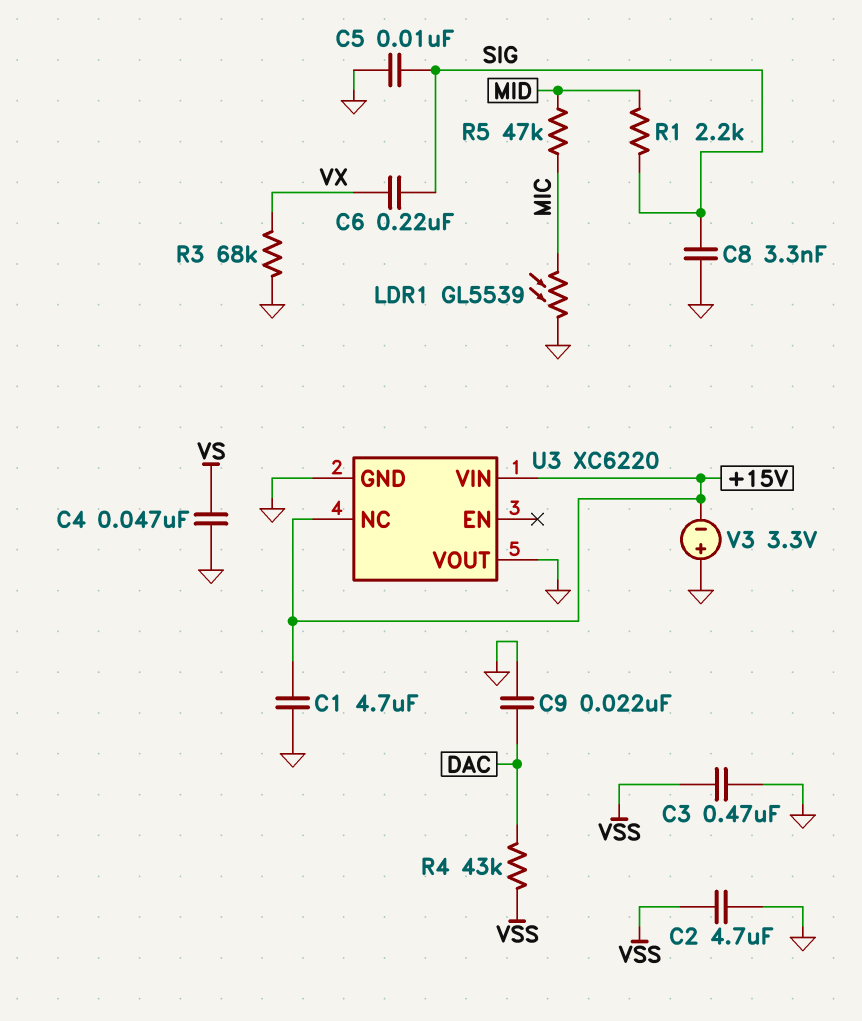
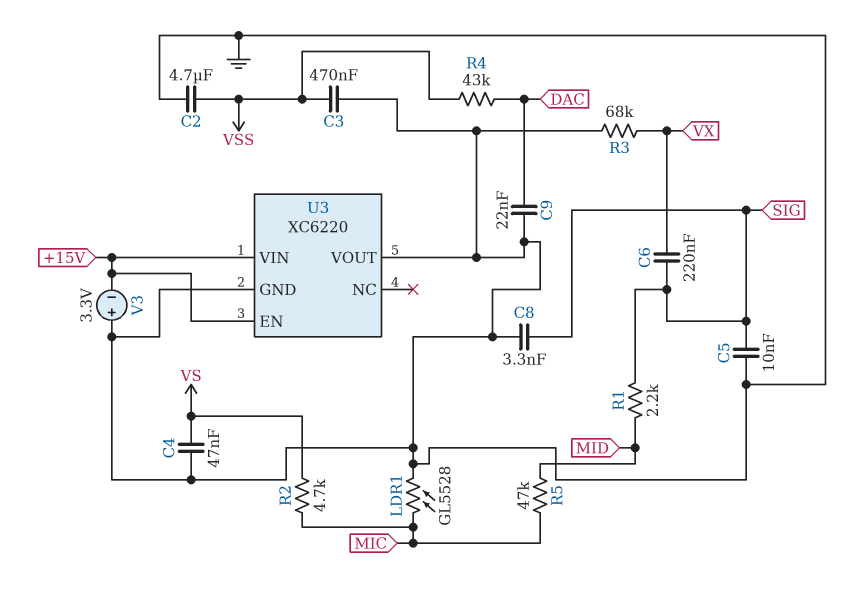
C1: 4.7uF (+15V, GND) -> none
LDR1: GL5539 (GND, MIC) -> GL5528 (GND, MIC)
R2: none -> 4.7k (MIC, VS)
U3 pin EN: none -> +15V
U3 pin NC: +15V -> none

